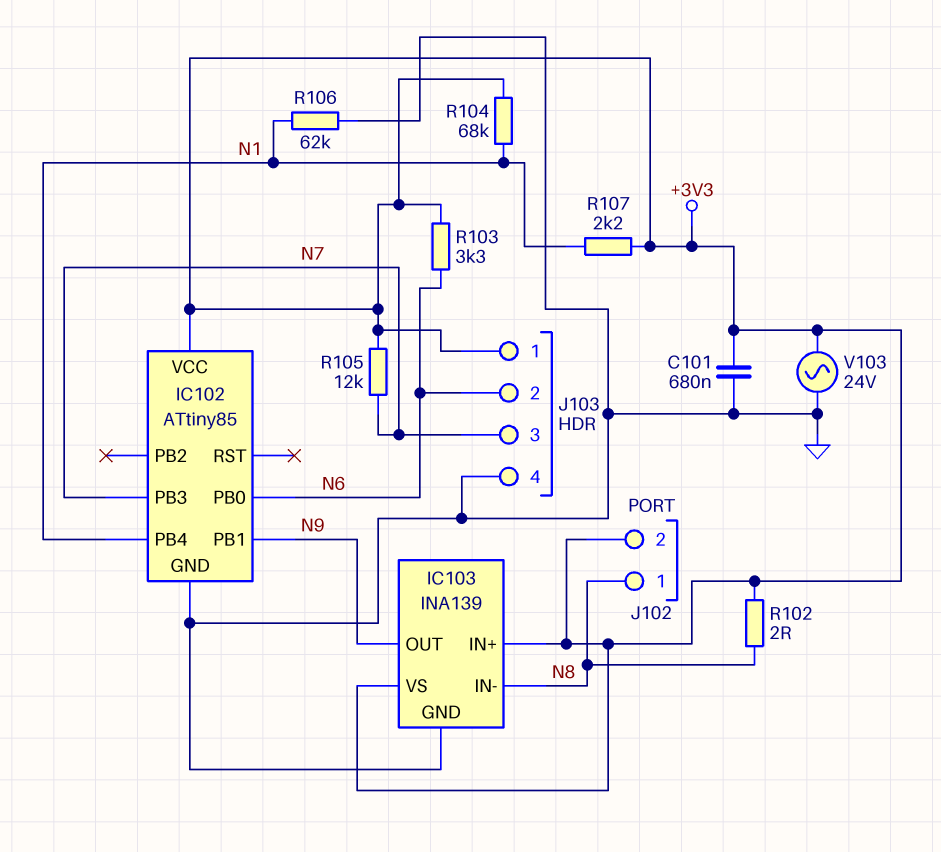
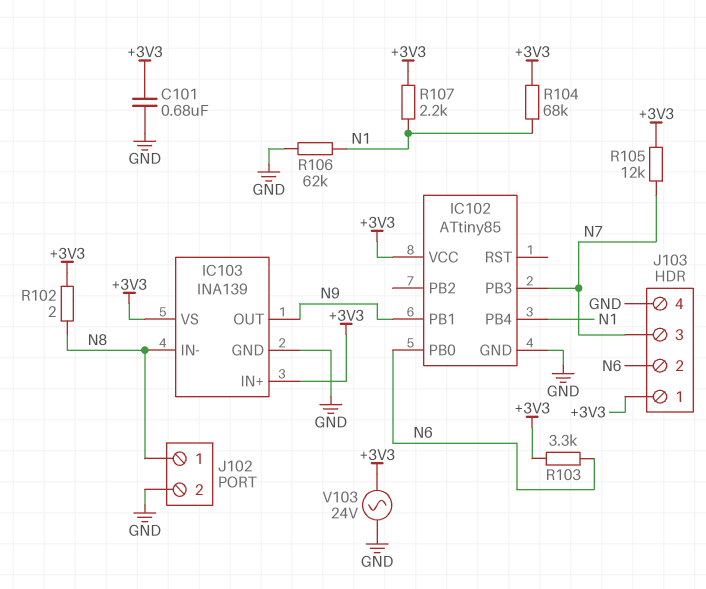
J102 pin 2: +3V3 -> GND

